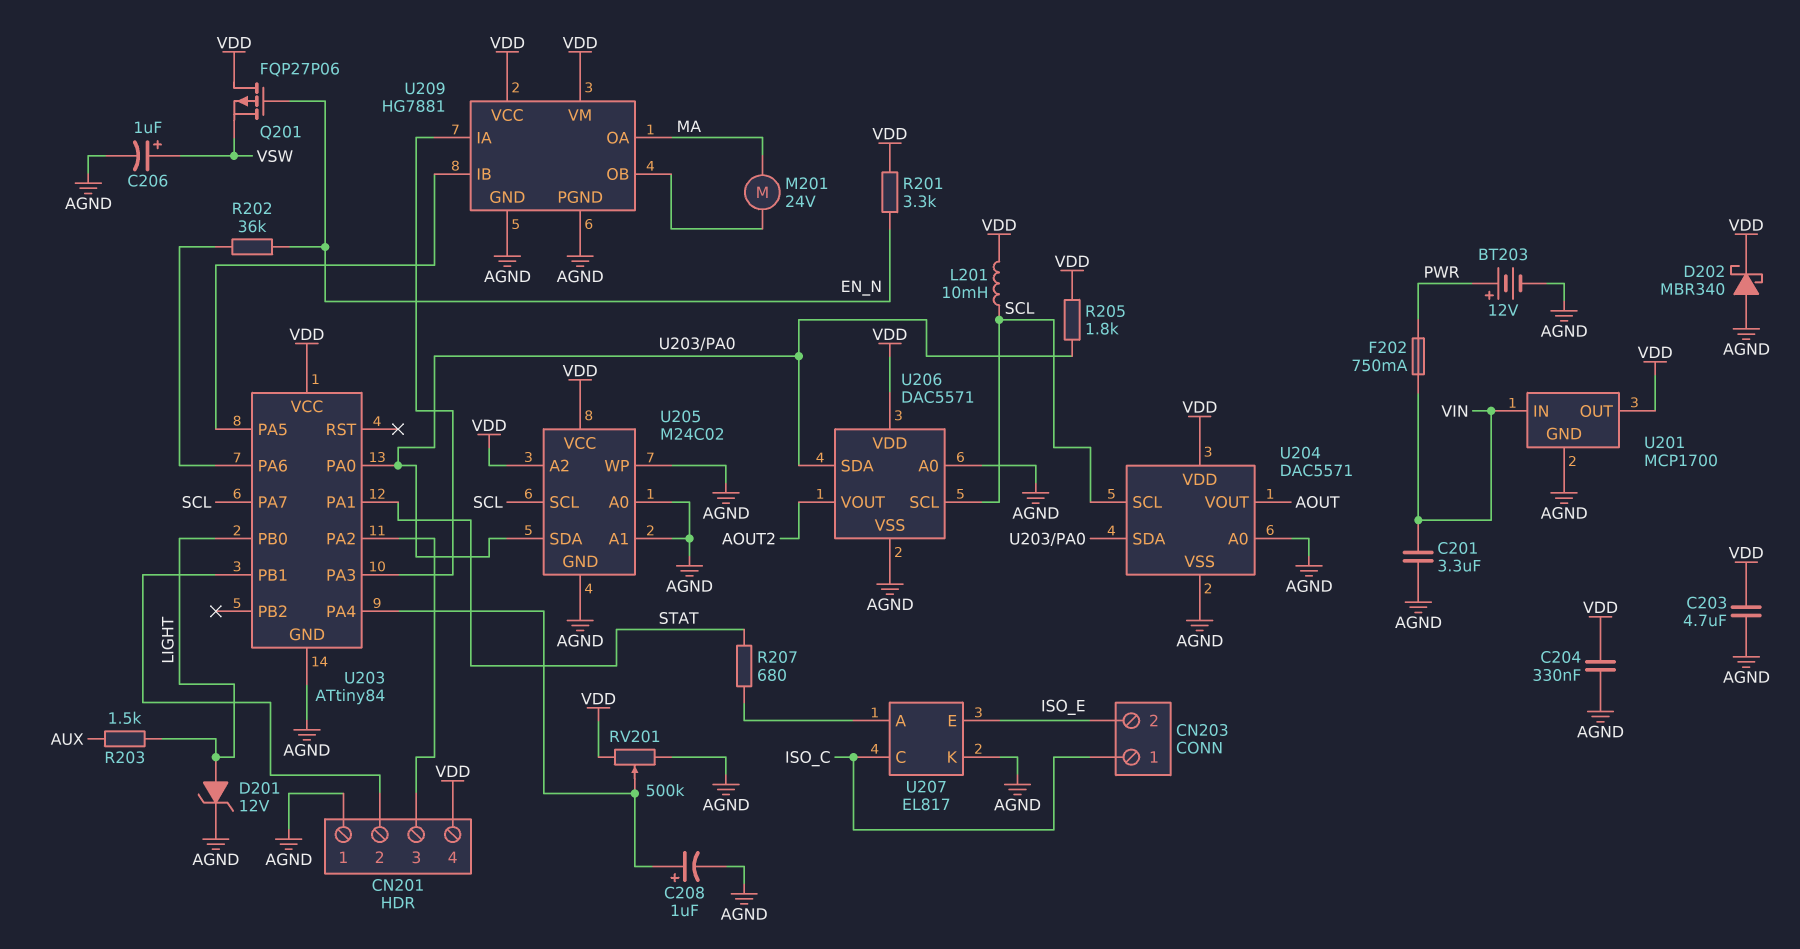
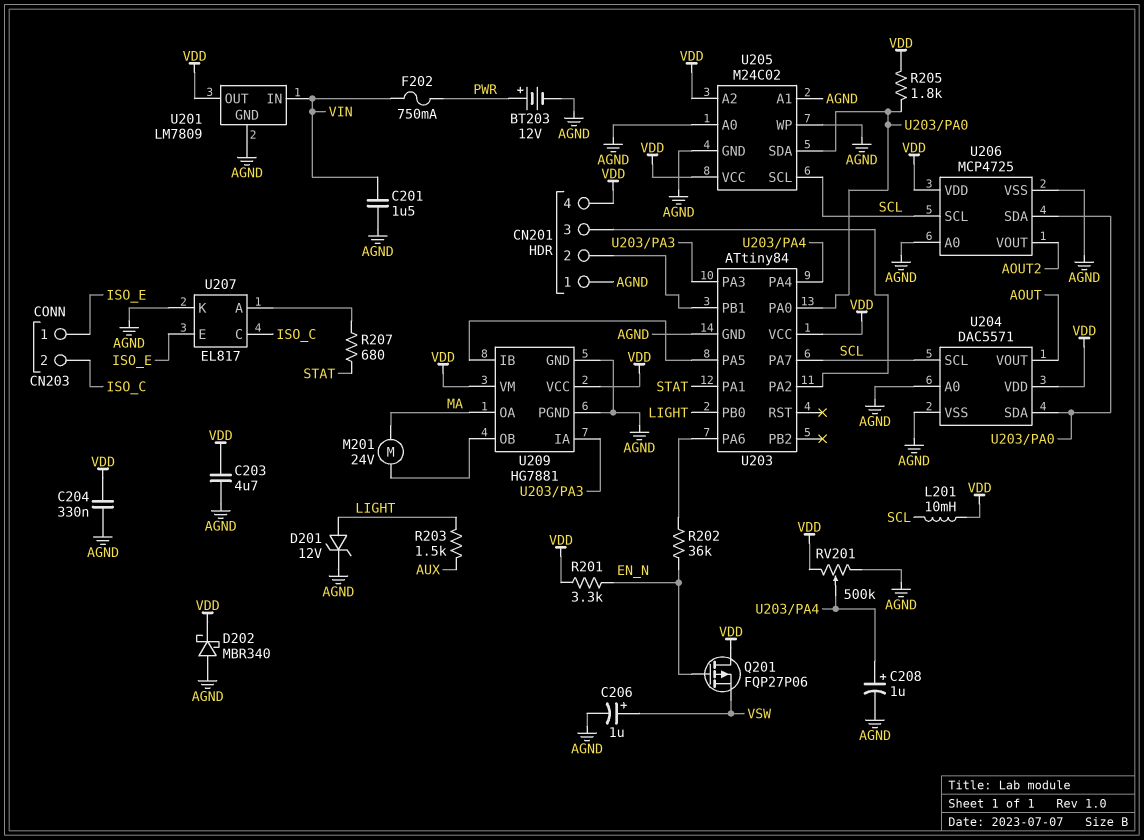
C201: 3.3uF (AGND, VIN) -> 1.5uF (AGND, VIN)
CN203 pin 1: ISO_C -> ISO_E
CN203 pin 2: ISO_E -> ISO_C
U201: MCP1700 -> LM7809
U206: DAC5571 -> MCP4725

